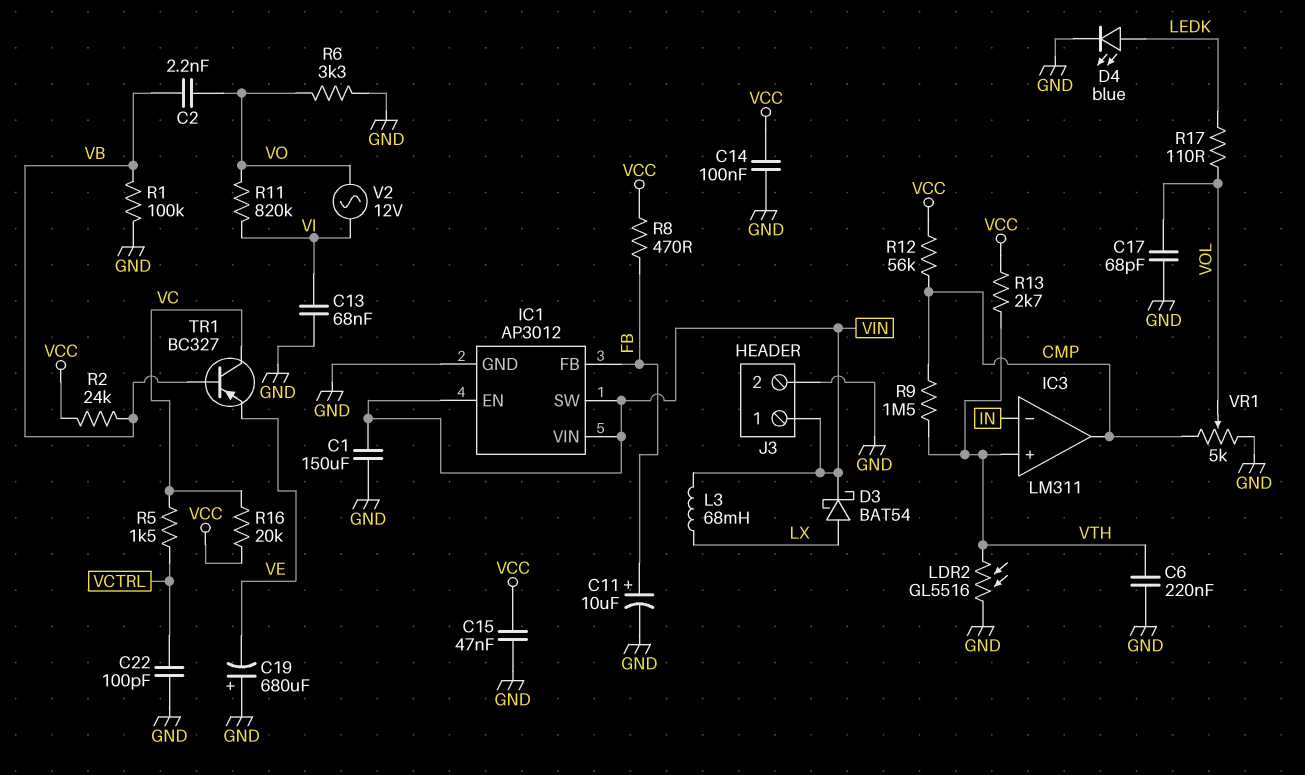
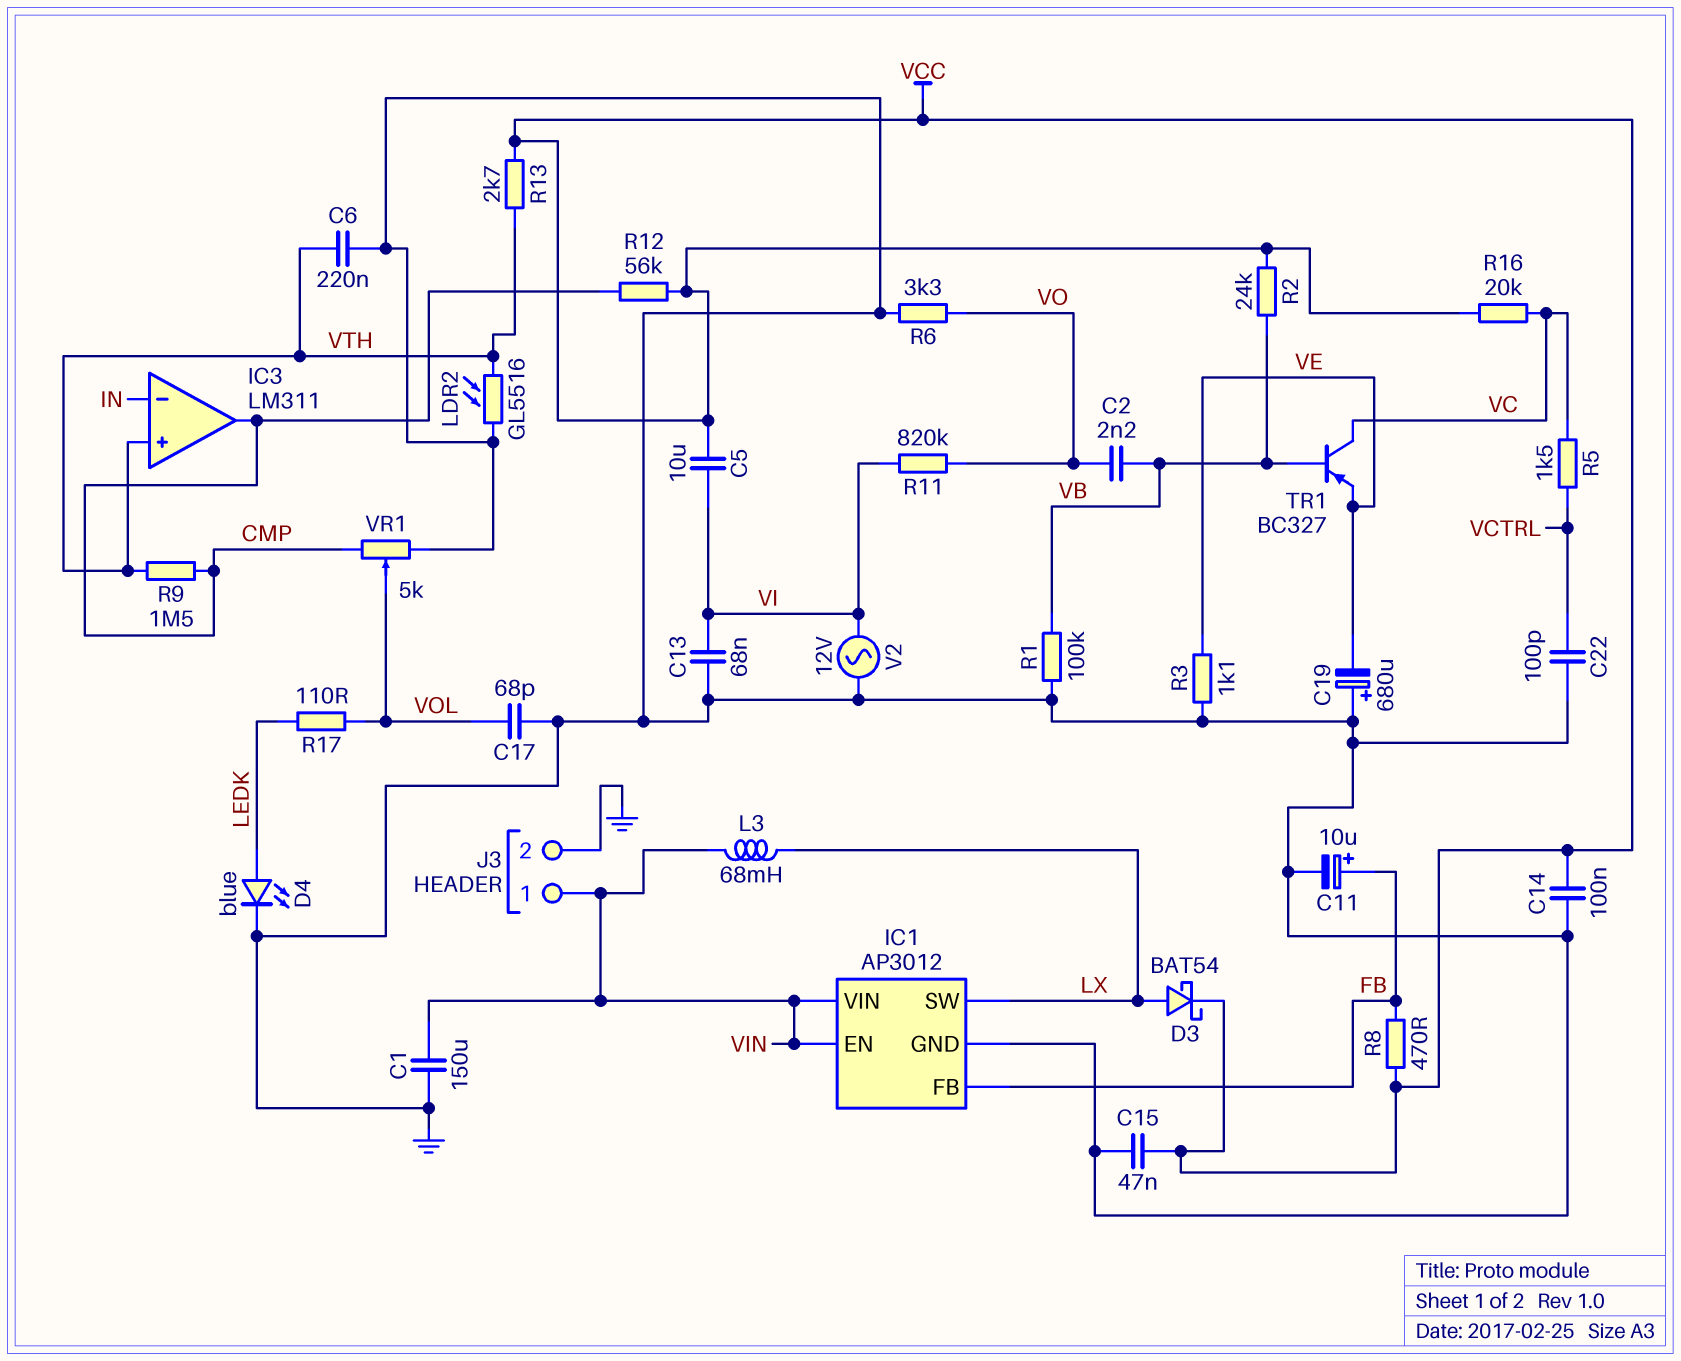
C5: none -> 10uF (VCC, VI)
D3: schottky BAT54 (A LX, K VIN) -> schottky BAT54 (A LX, K VCC)
IC1 pin SW: VIN -> LX
R3: none -> 1.1k (GND, VE)
V2: AC 12V (VI, VO) -> AC 12V (GND, VI)

